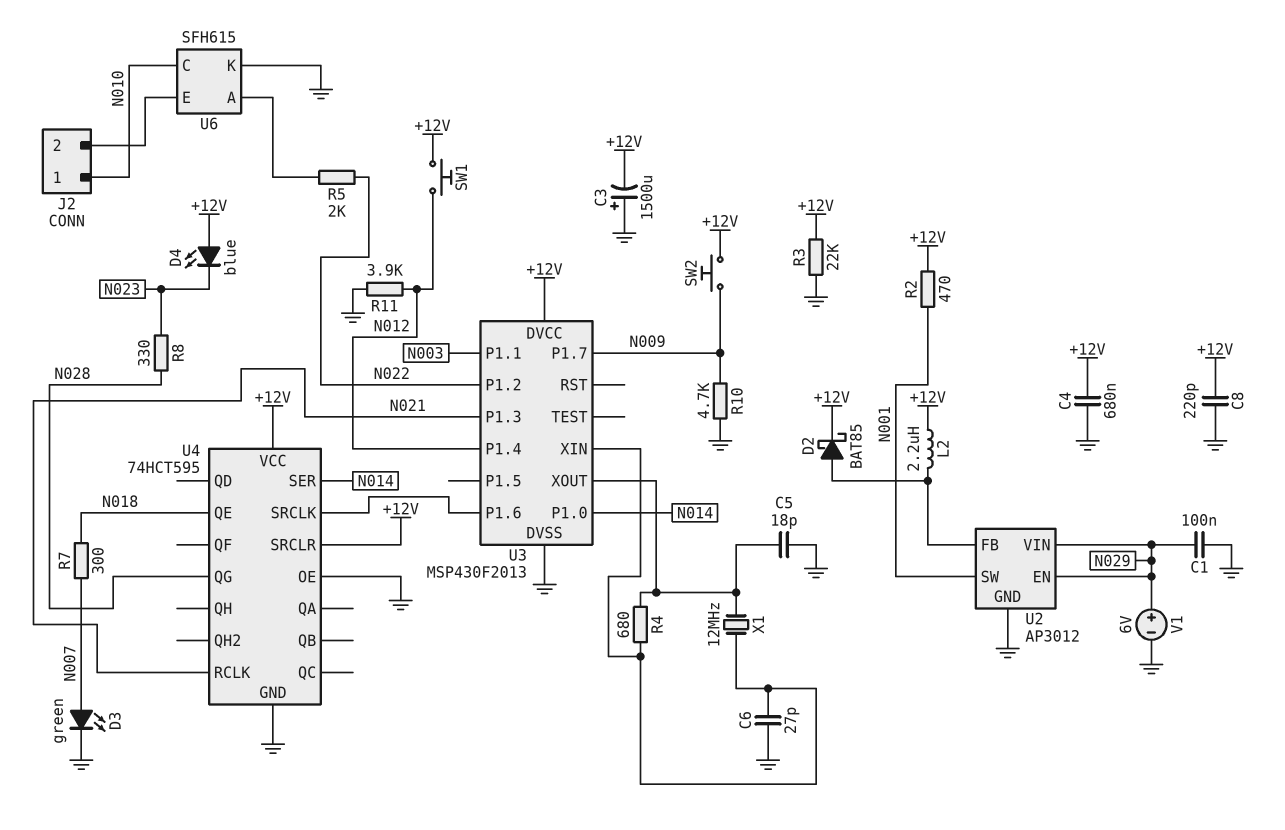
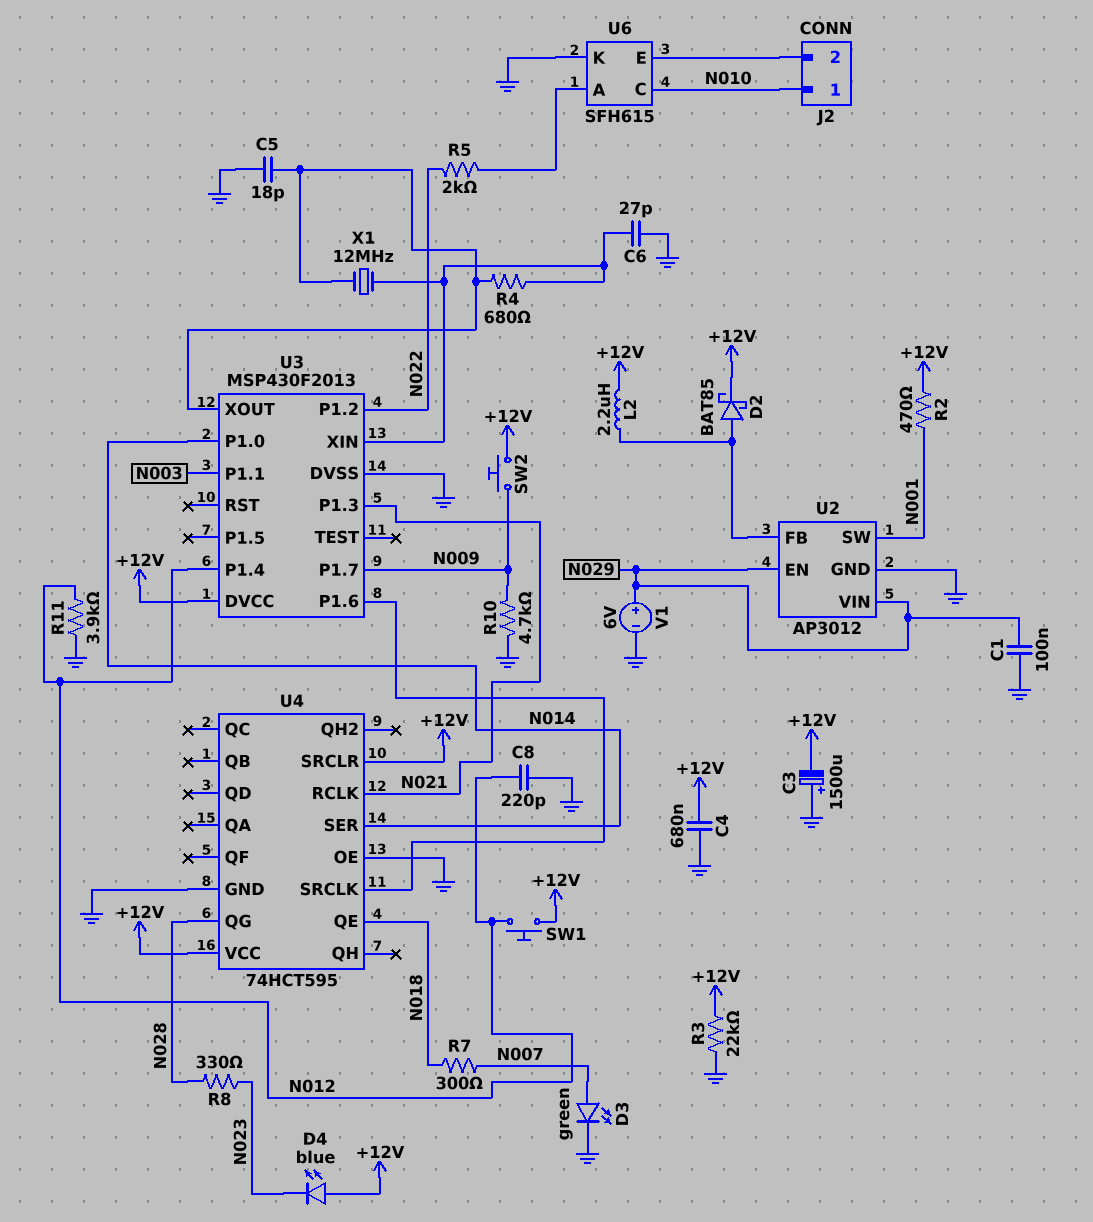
C8: 220pF (+12V, GND) -> 220pF (GND, N012)

